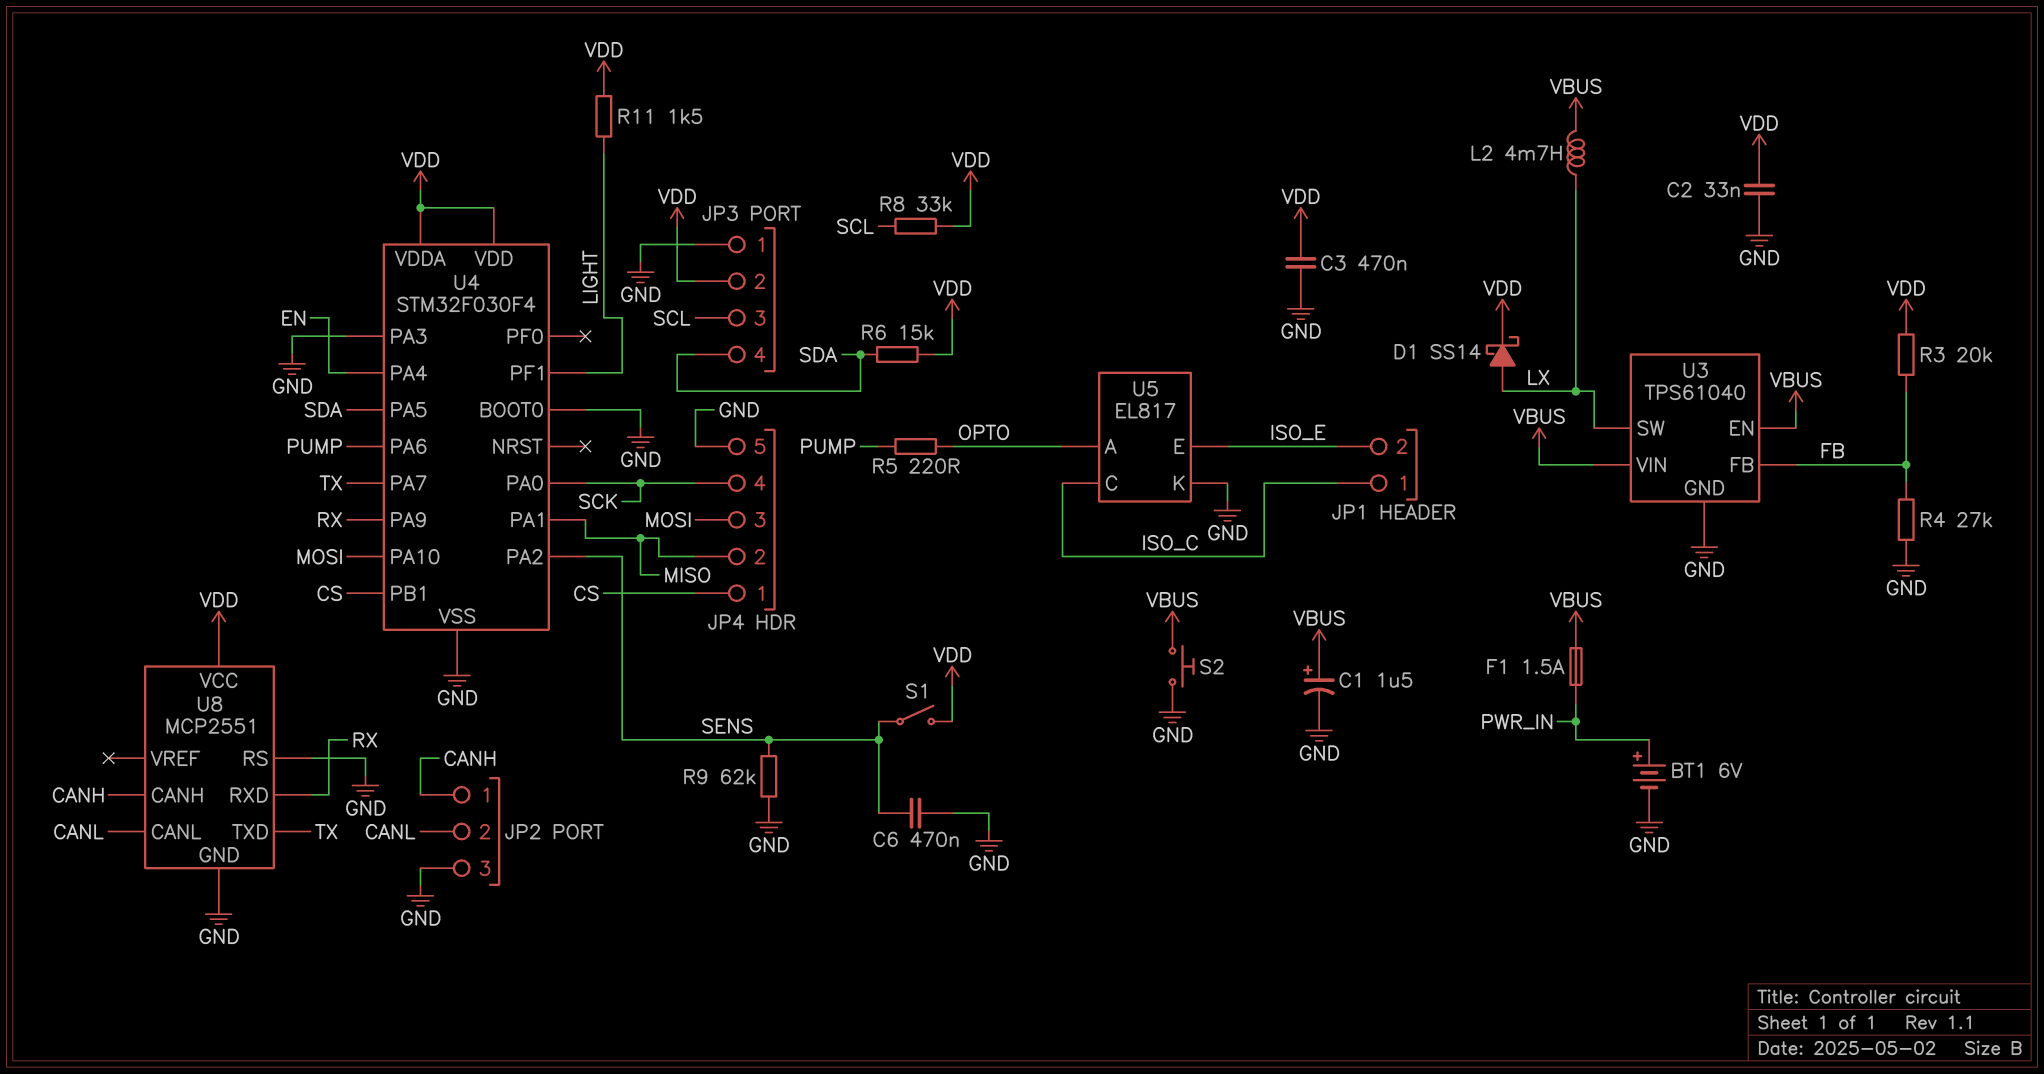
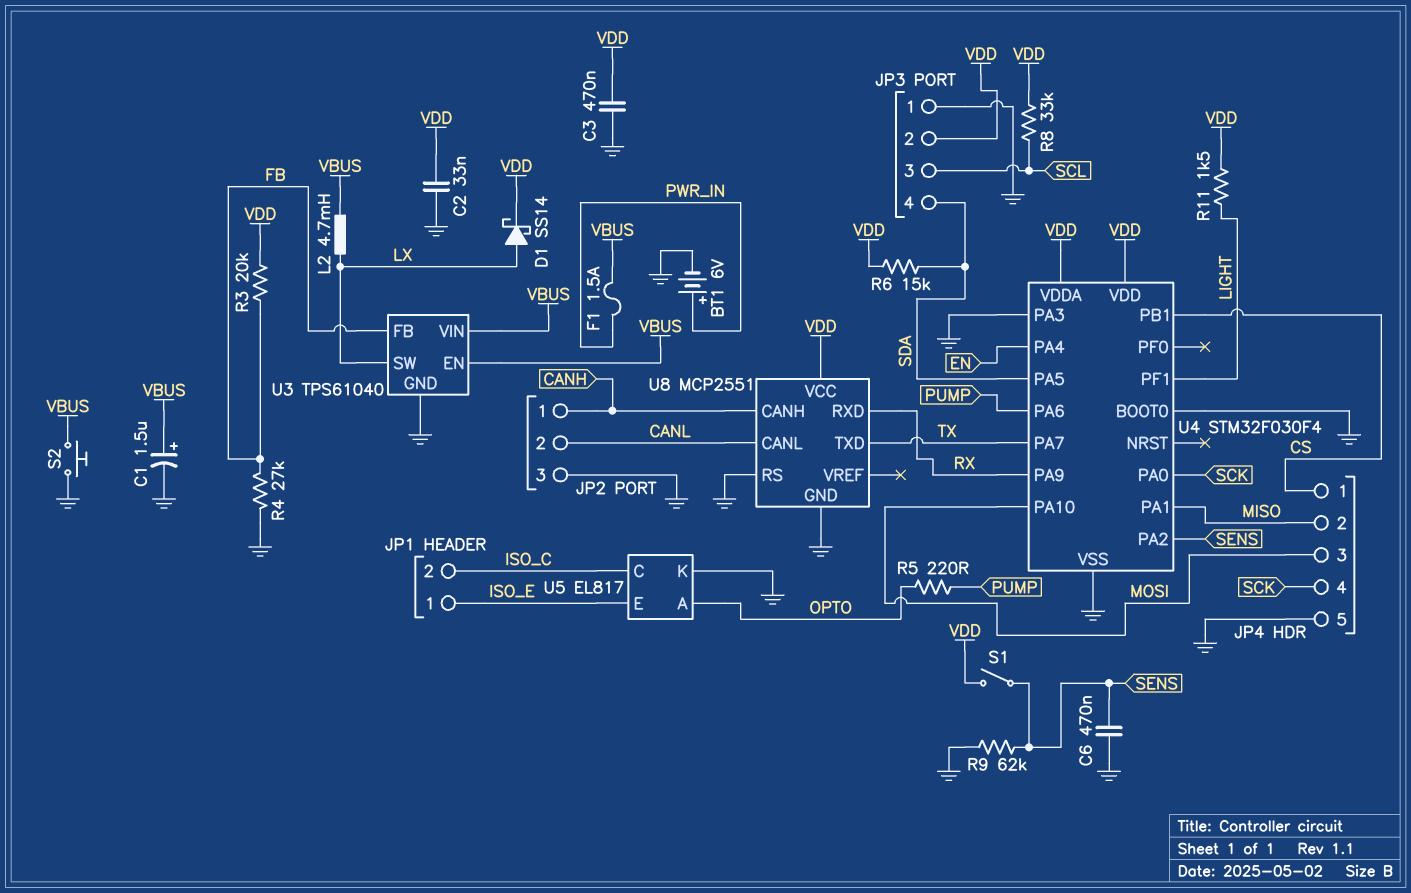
JP1 pin 1: ISO_C -> ISO_E
JP1 pin 2: ISO_E -> ISO_C

